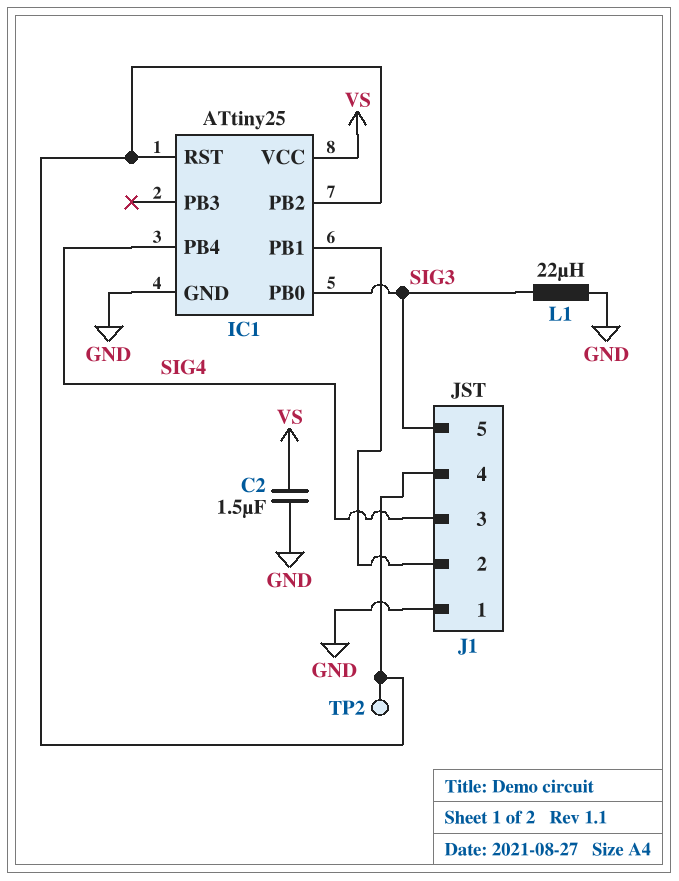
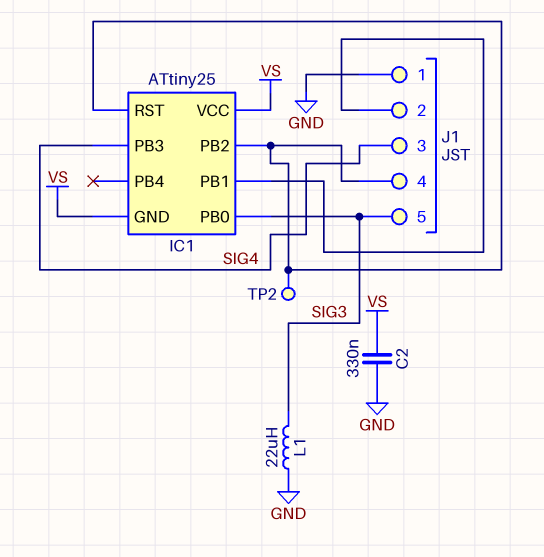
C2: 1.5uF (GND, VS) -> 330nF (GND, VS)
IC1 pin GND: GND -> VS
IC1 pin PB3: none -> SIG4
IC1 pin PB4: SIG4 -> none

